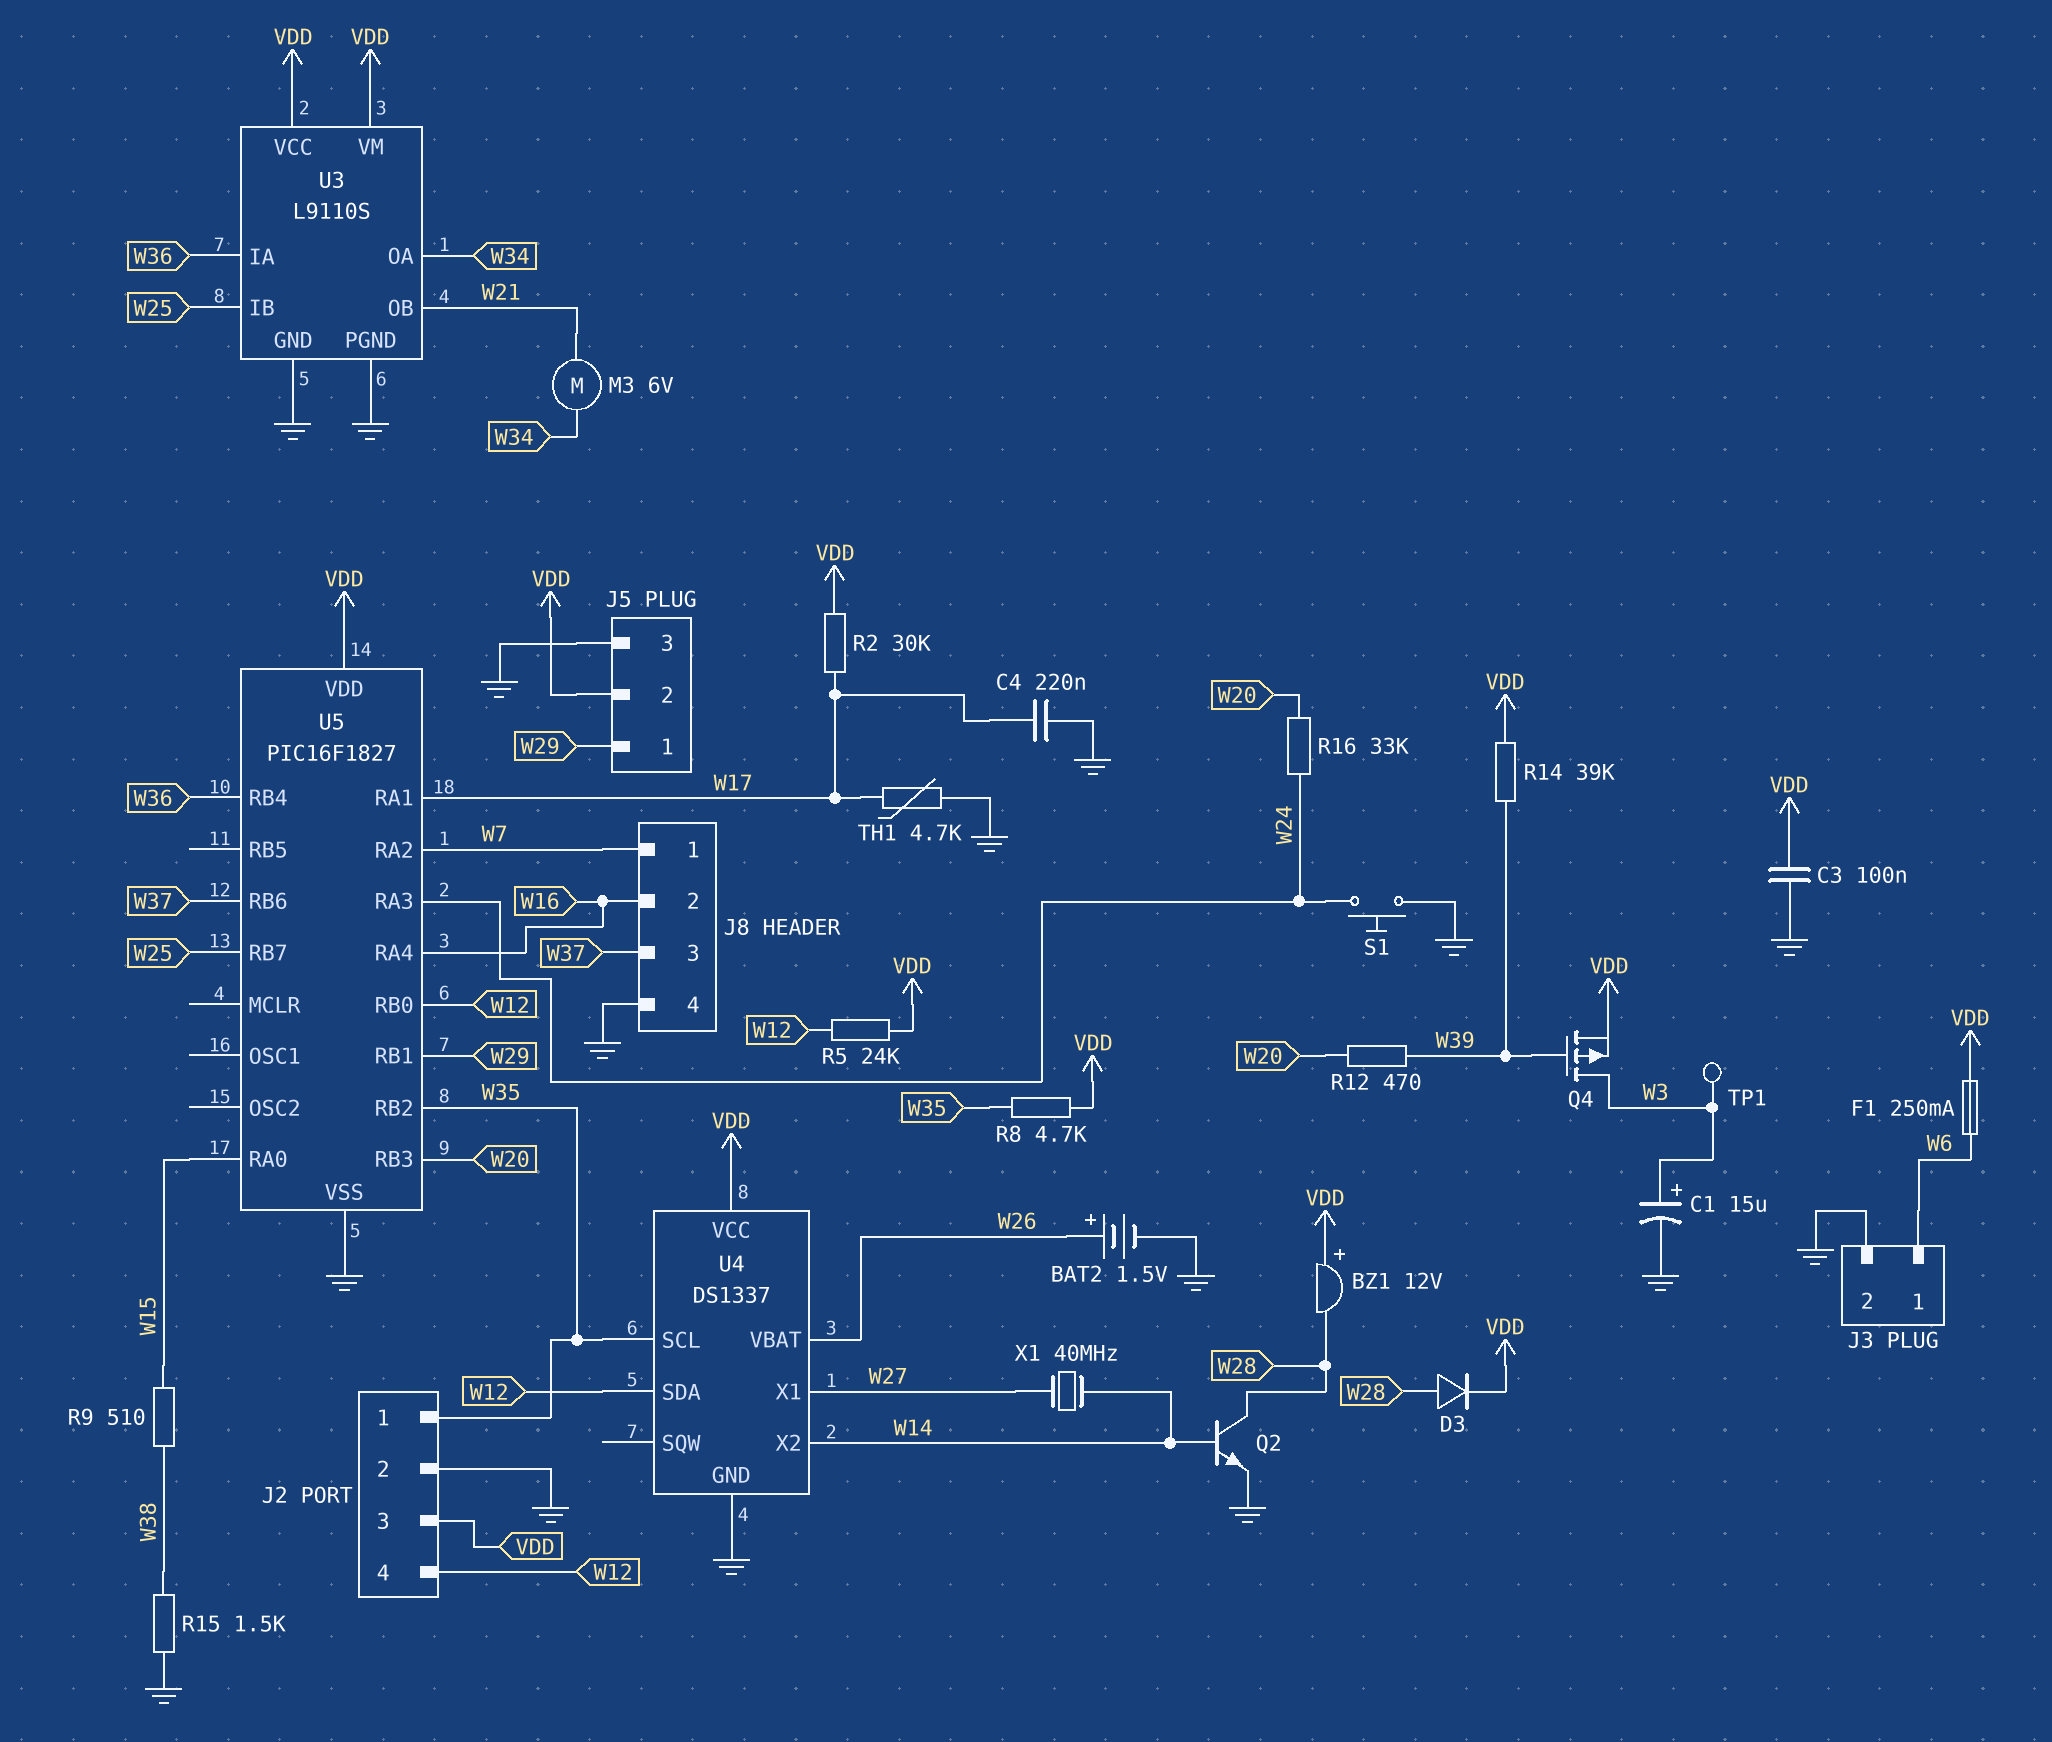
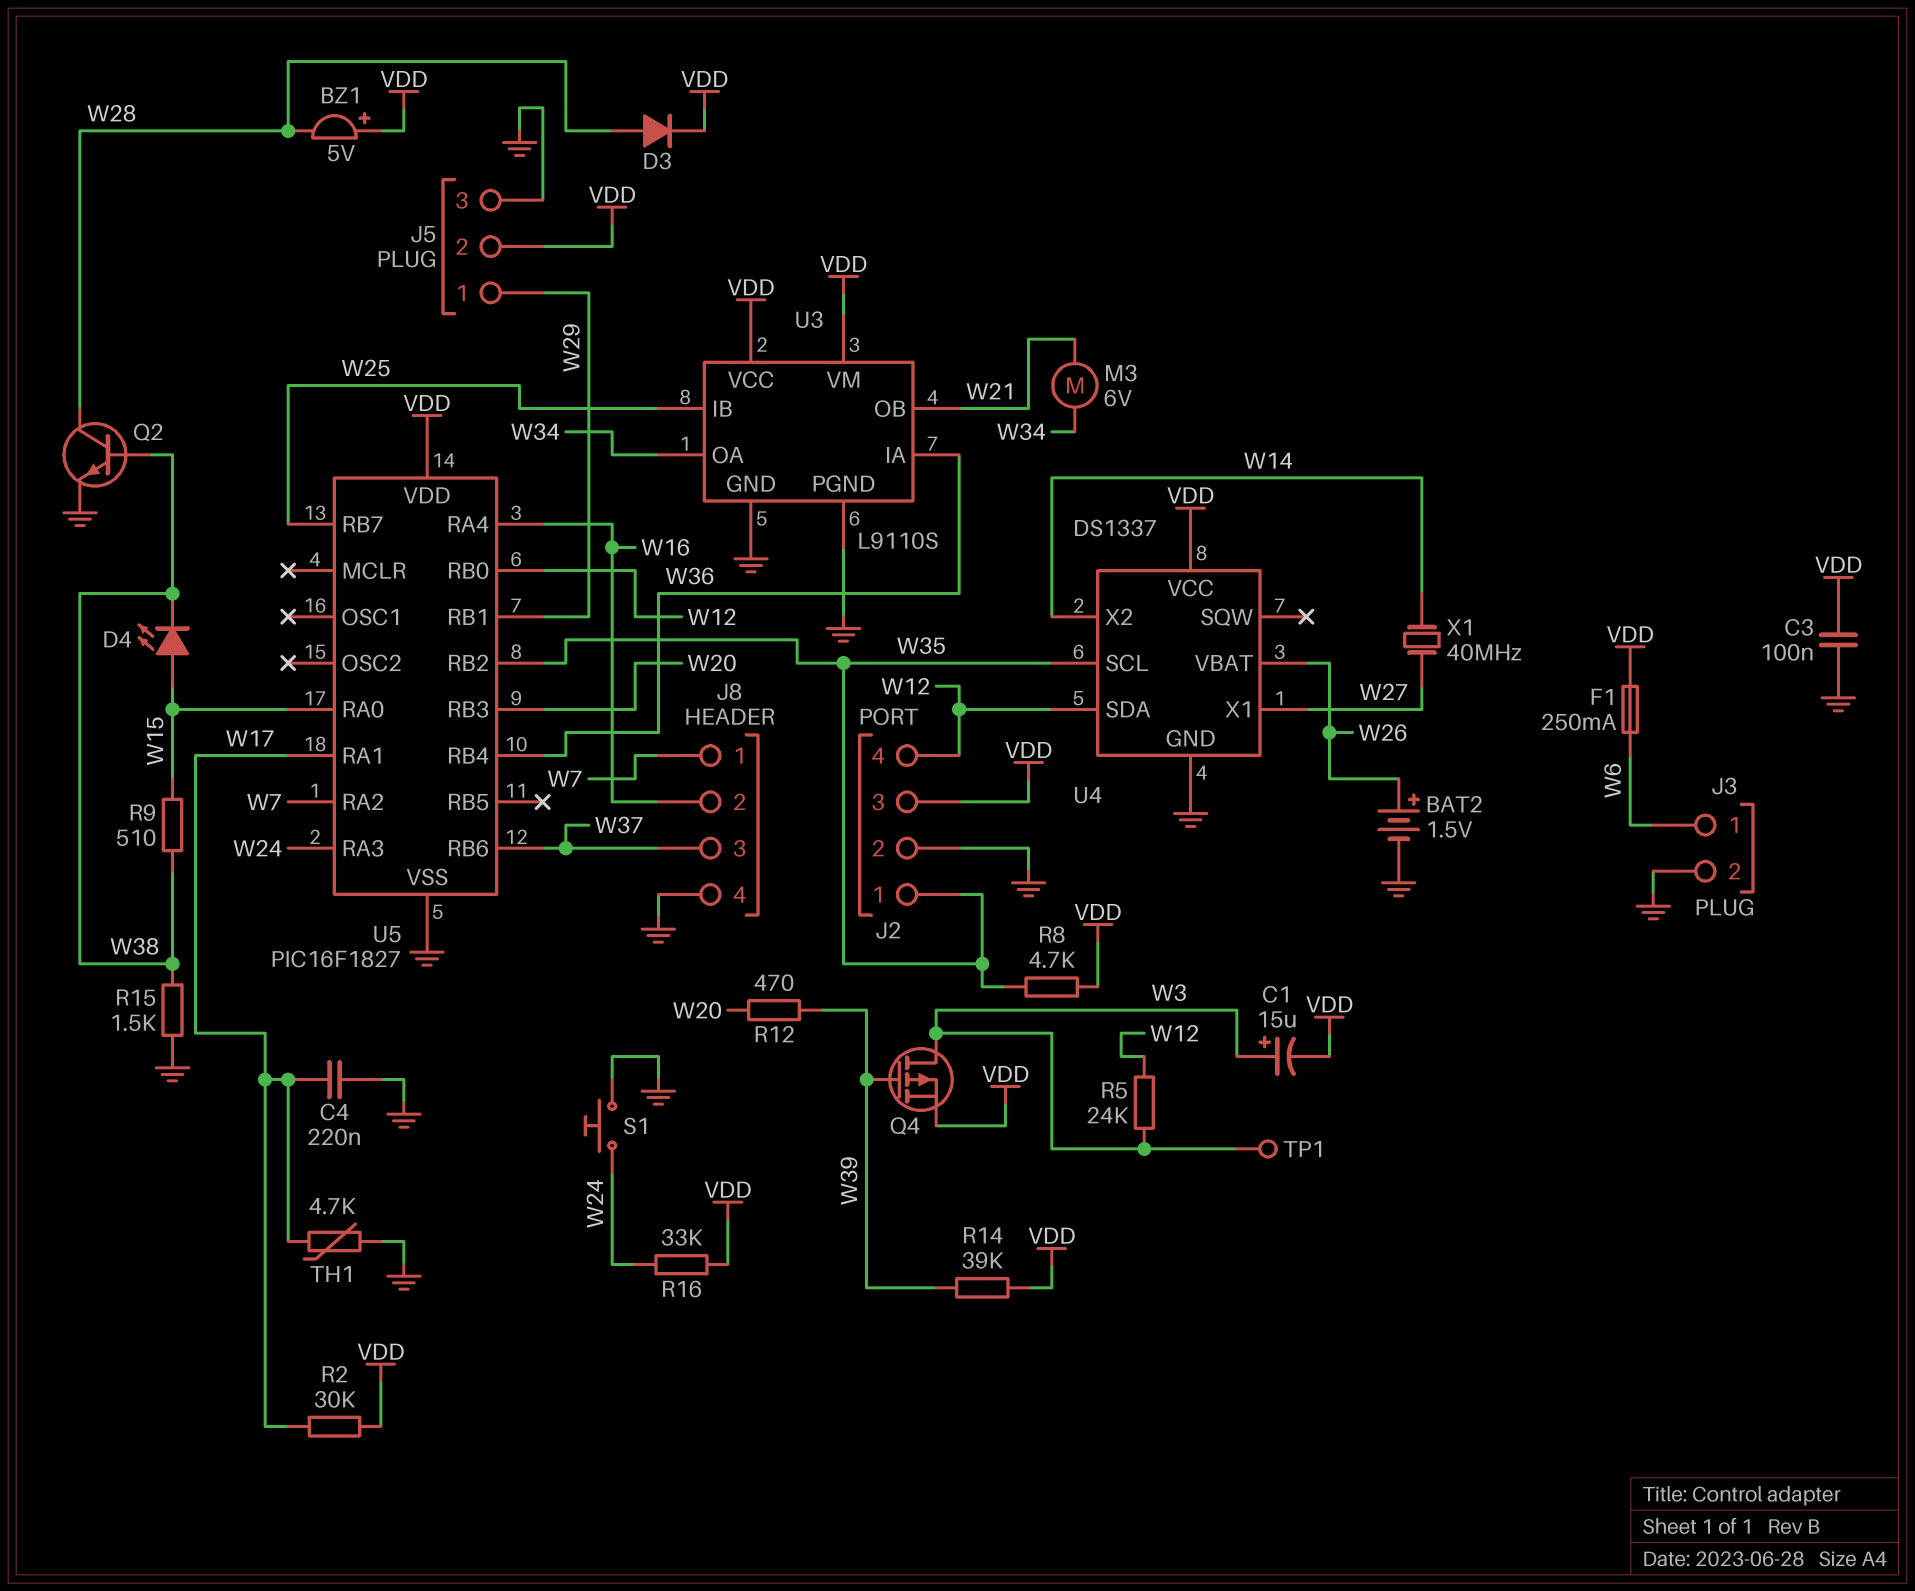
BZ1: buzzer 12V (plus VDD, minus W28) -> buzzer 5V (plus VDD, minus W28)
C1: 15uF (plus W3, minus GND) -> 15uF (plus W3, minus VDD)
D4: none -> LED (A W15, K W38)
Q2: NPN (B W14, C W28, E GND) -> NPN (B W38, C W28, E GND)
R5: 24k (VDD, W12) -> 24k (W3, W12)
R16: 33k (W20, W24) -> 33k (VDD, W24)

